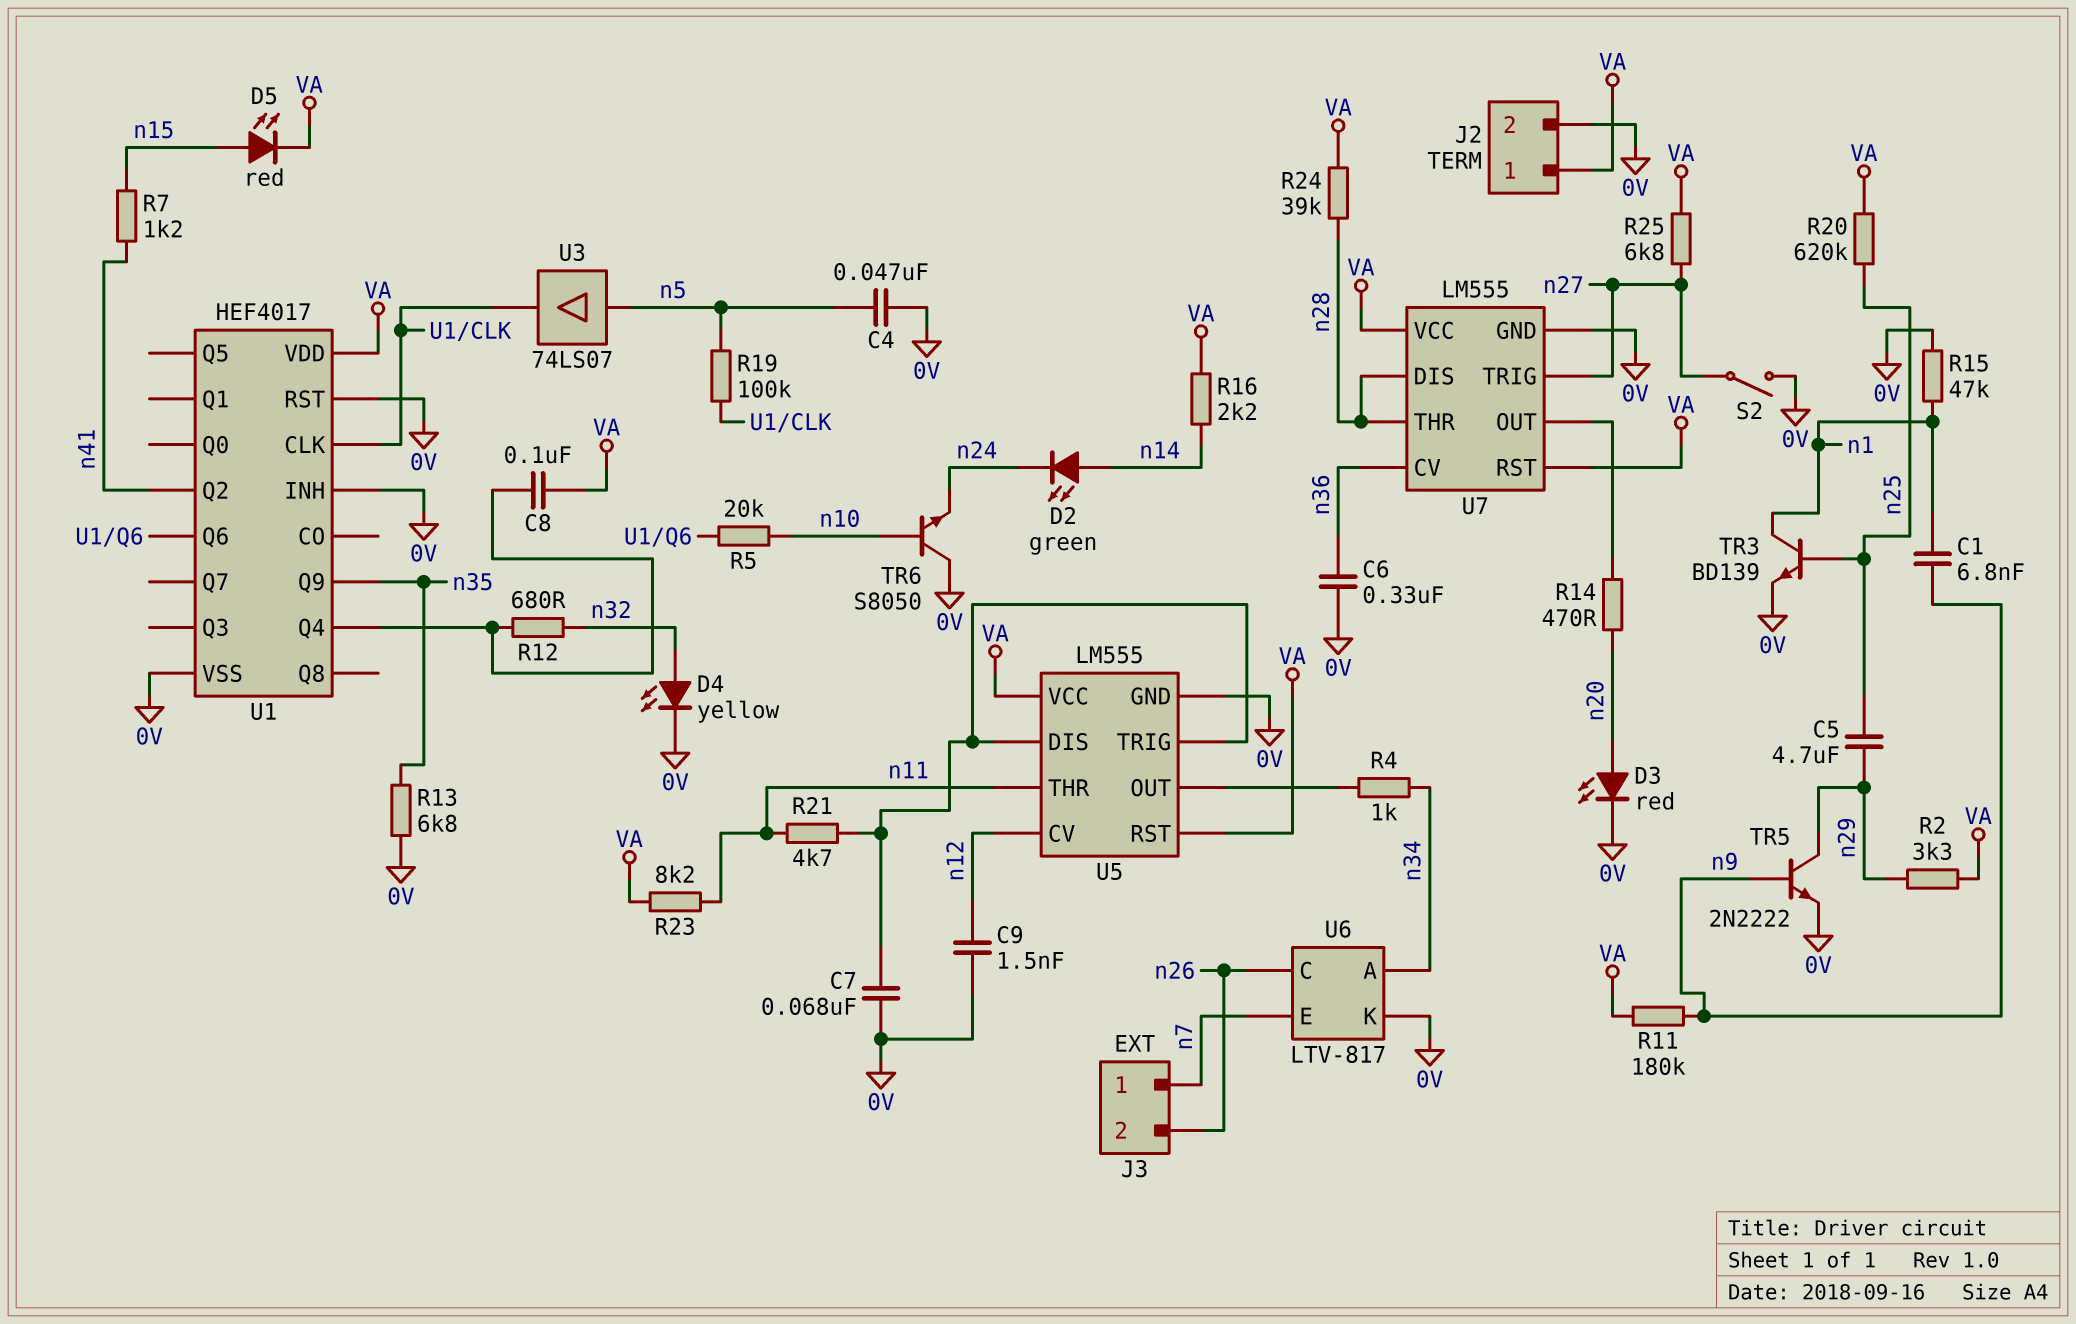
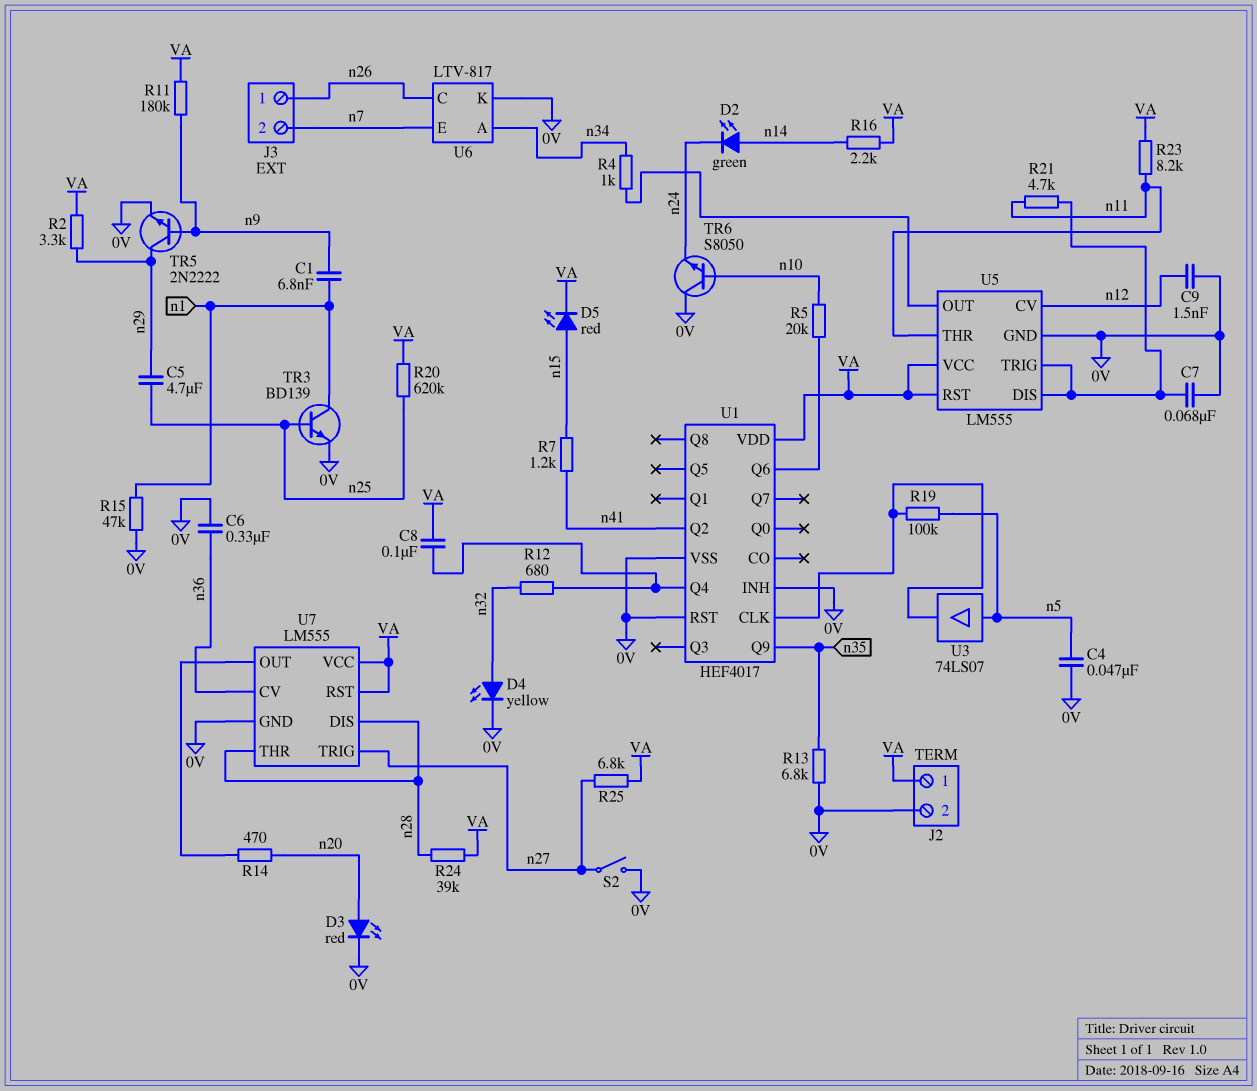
J3 pin 1: n7 -> n26
J3 pin 2: n26 -> n7

